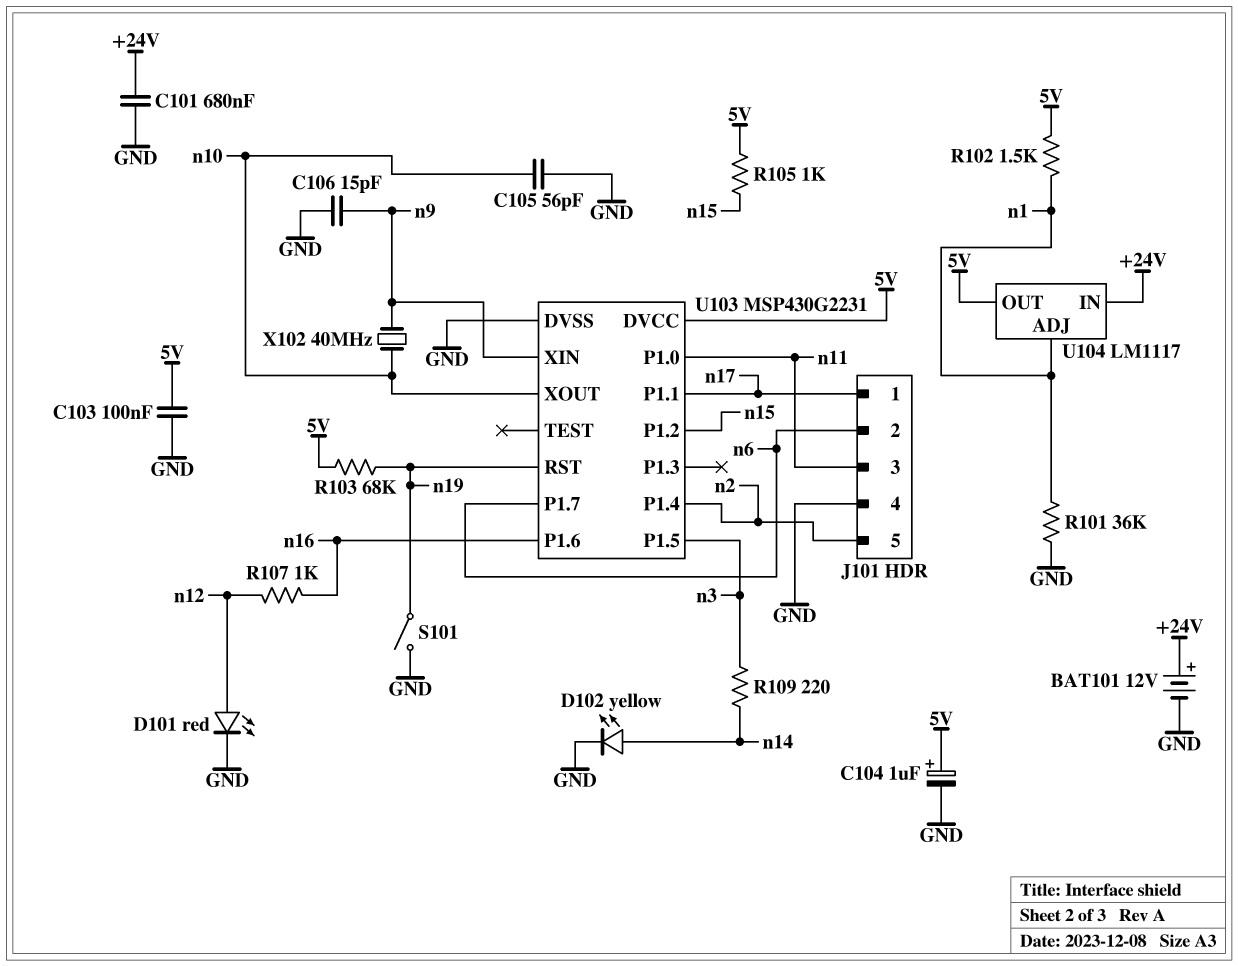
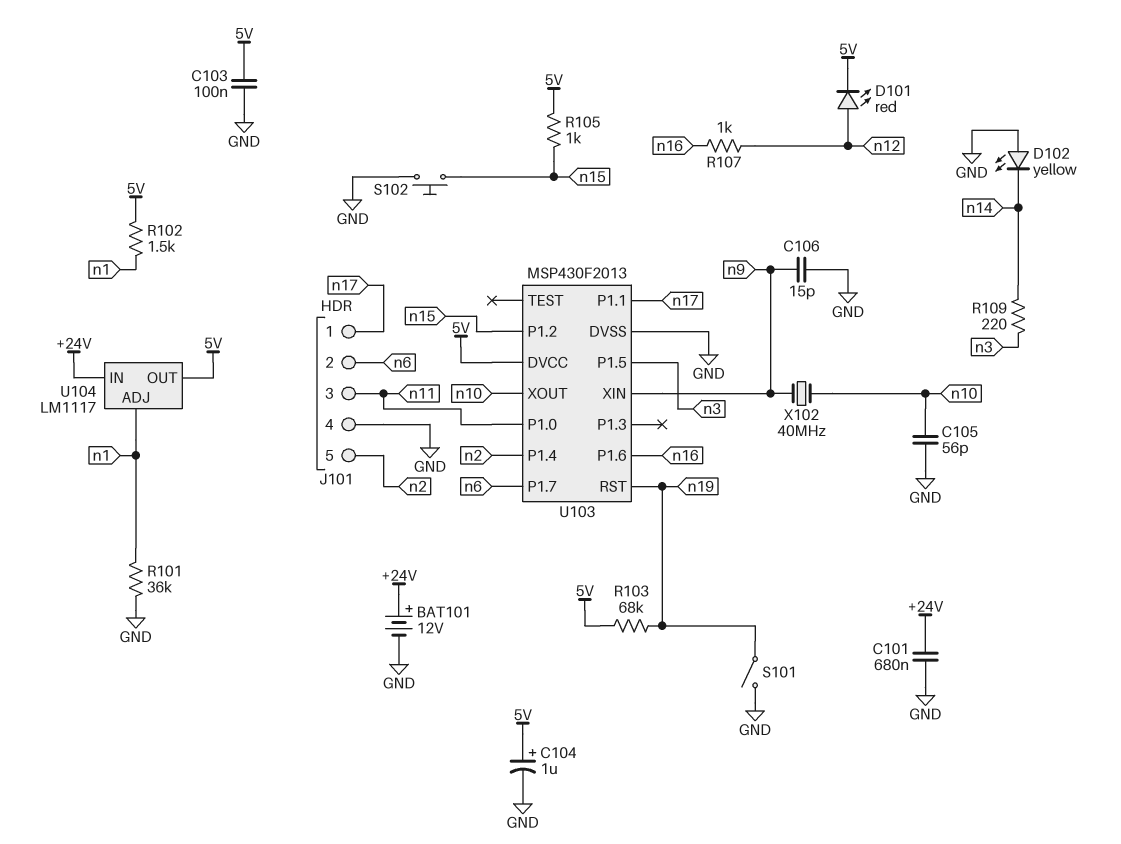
D101: LED red (A n12, K GND) -> LED red (A n12, K 5V)
D102: LED yellow (A n14, K GND) -> LED yellow (A GND, K n14)
S102: none -> button (GND, n15)
U103: MSP430G2231 -> MSP430F2013

